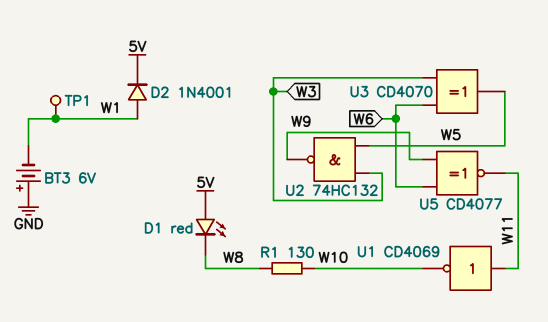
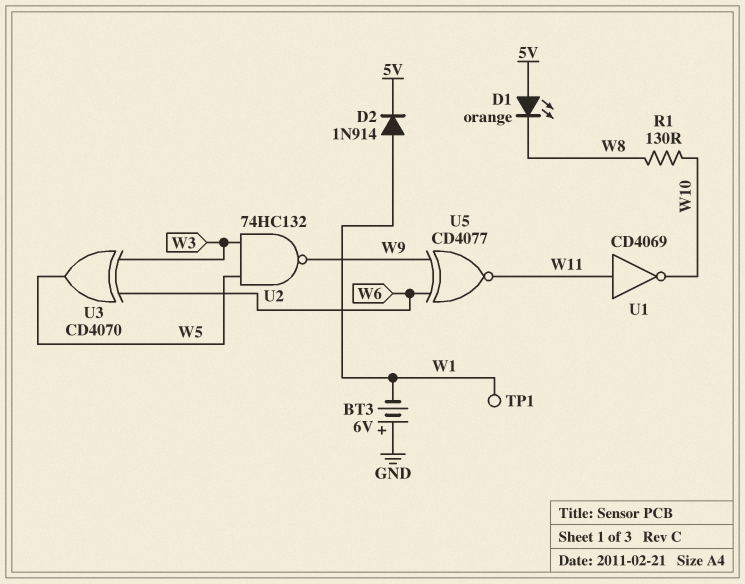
D1: LED red (A 5V, K W8) -> LED orange (A 5V, K W8)
D2: diode 1N4001 (A W1, K 5V) -> diode 1N914 (A W1, K 5V)

